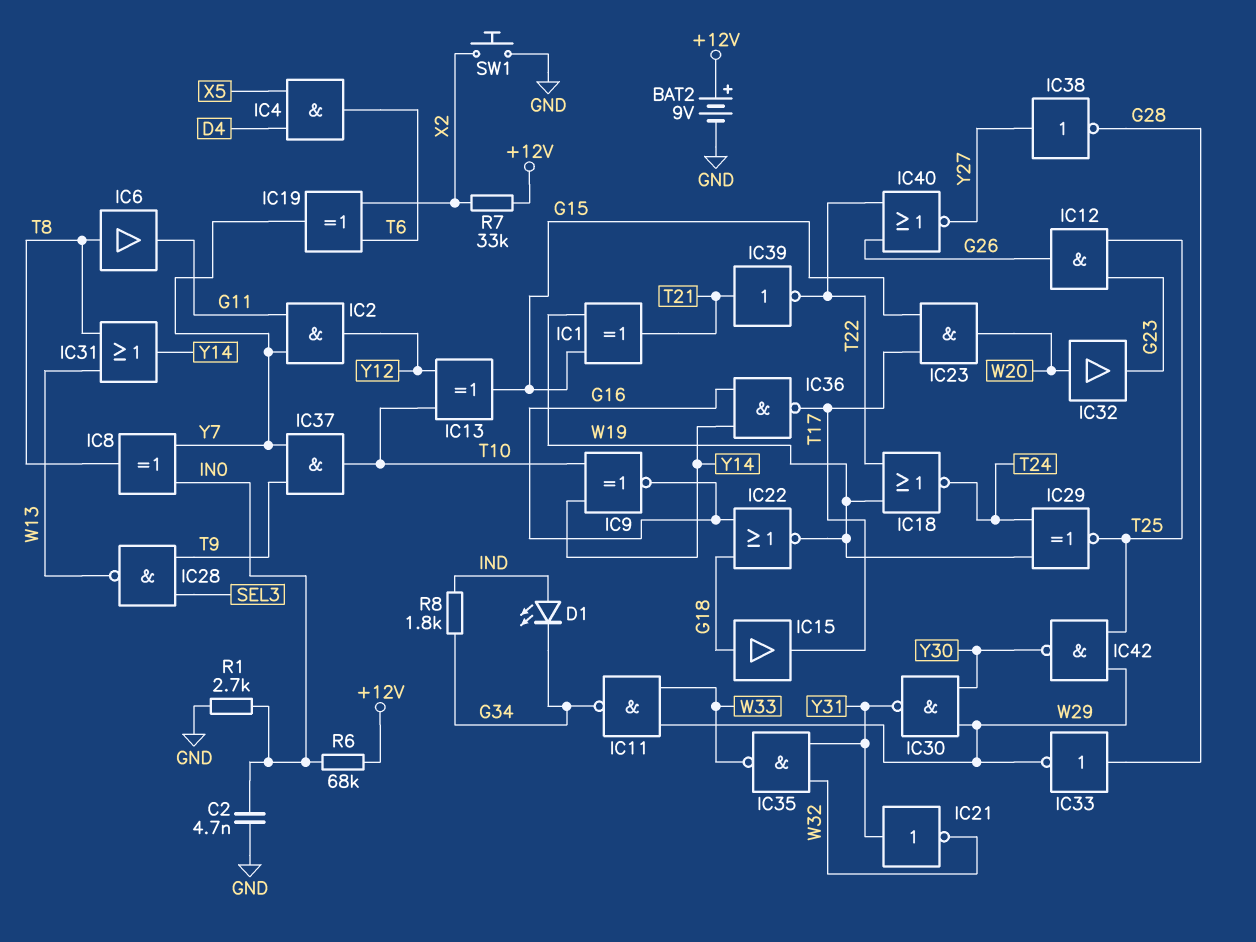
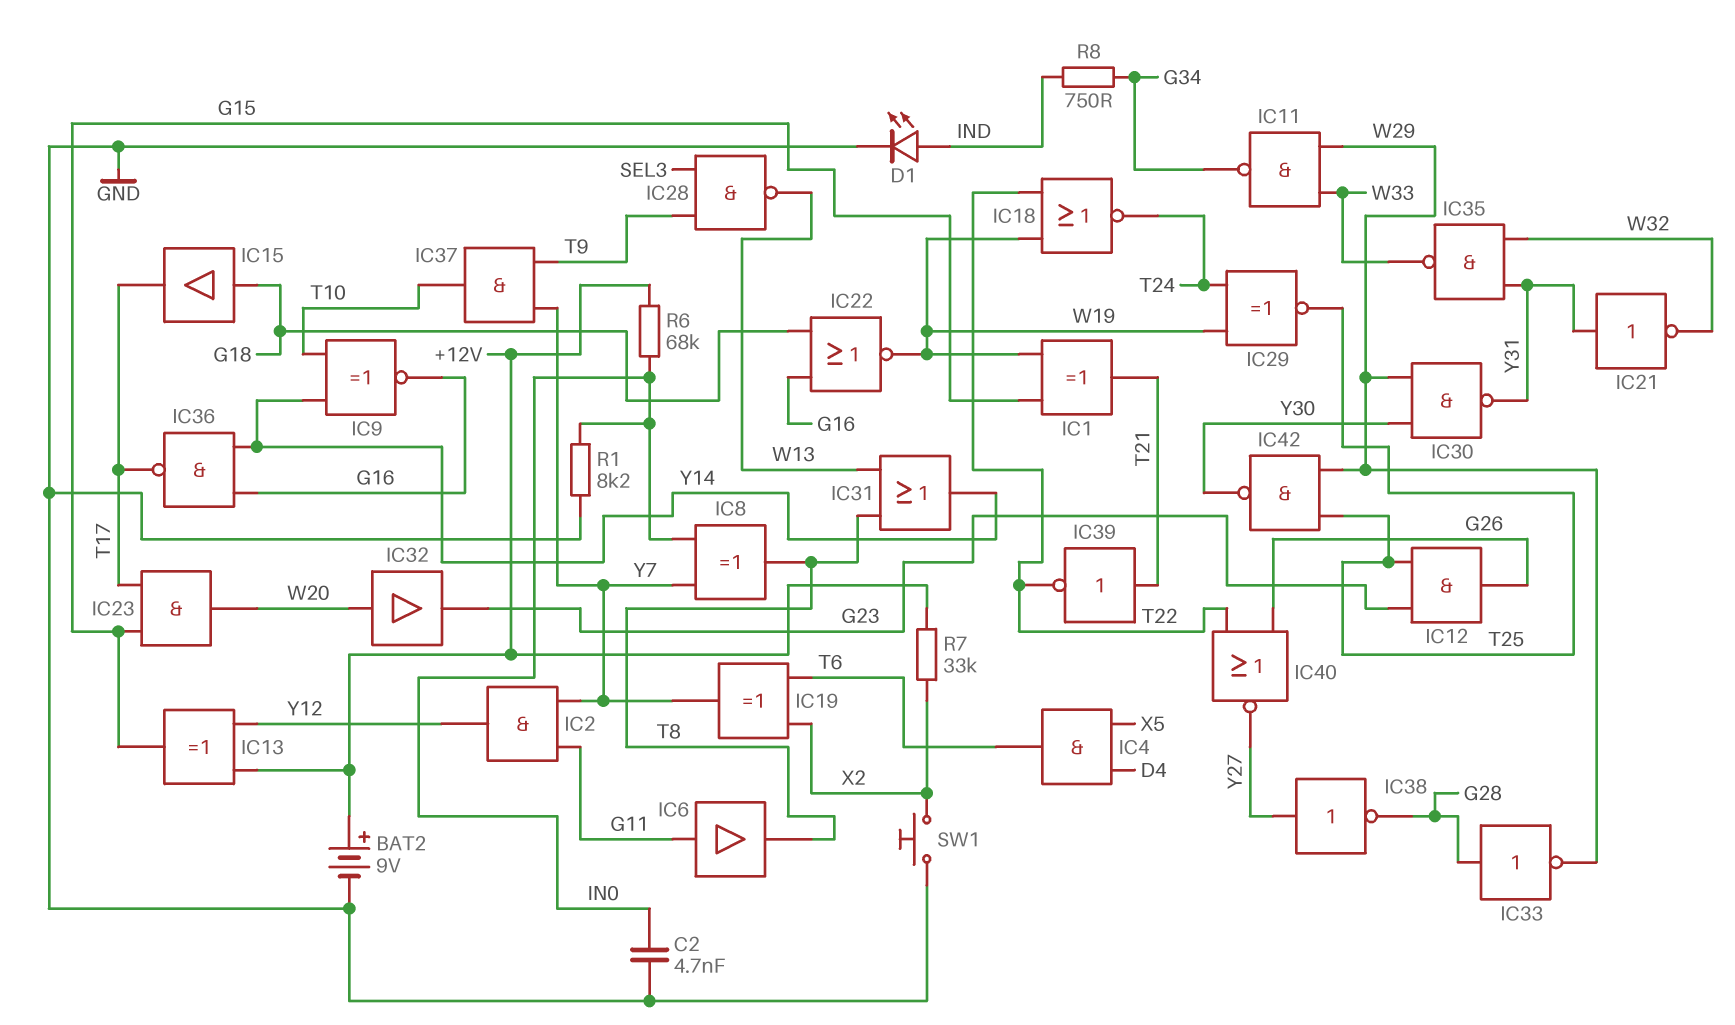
D1: LED (A IND, K G34) -> LED (A IND, K GND)
IC6: buffer (in T8, out G11) -> buffer (in G11, out T8)
IC13: XOR (in T10, in Y12, out G15) -> XOR (in +12V, in Y12, out G15)
R1: 2.7k (GND, IN0) -> 8.2k (GND, IN0)
R8: 1.8k (G34, IND) -> 750 (G34, IND)

